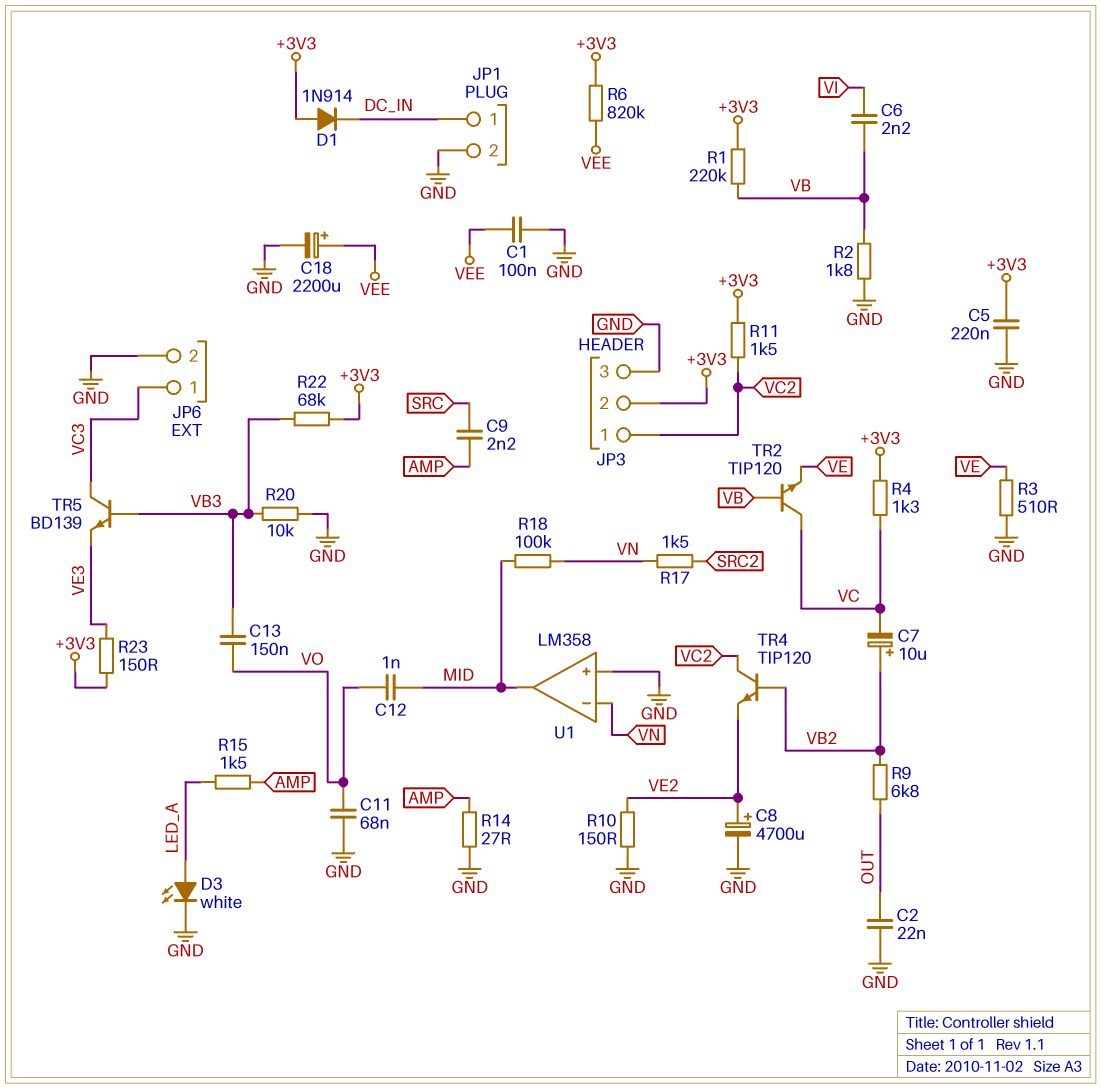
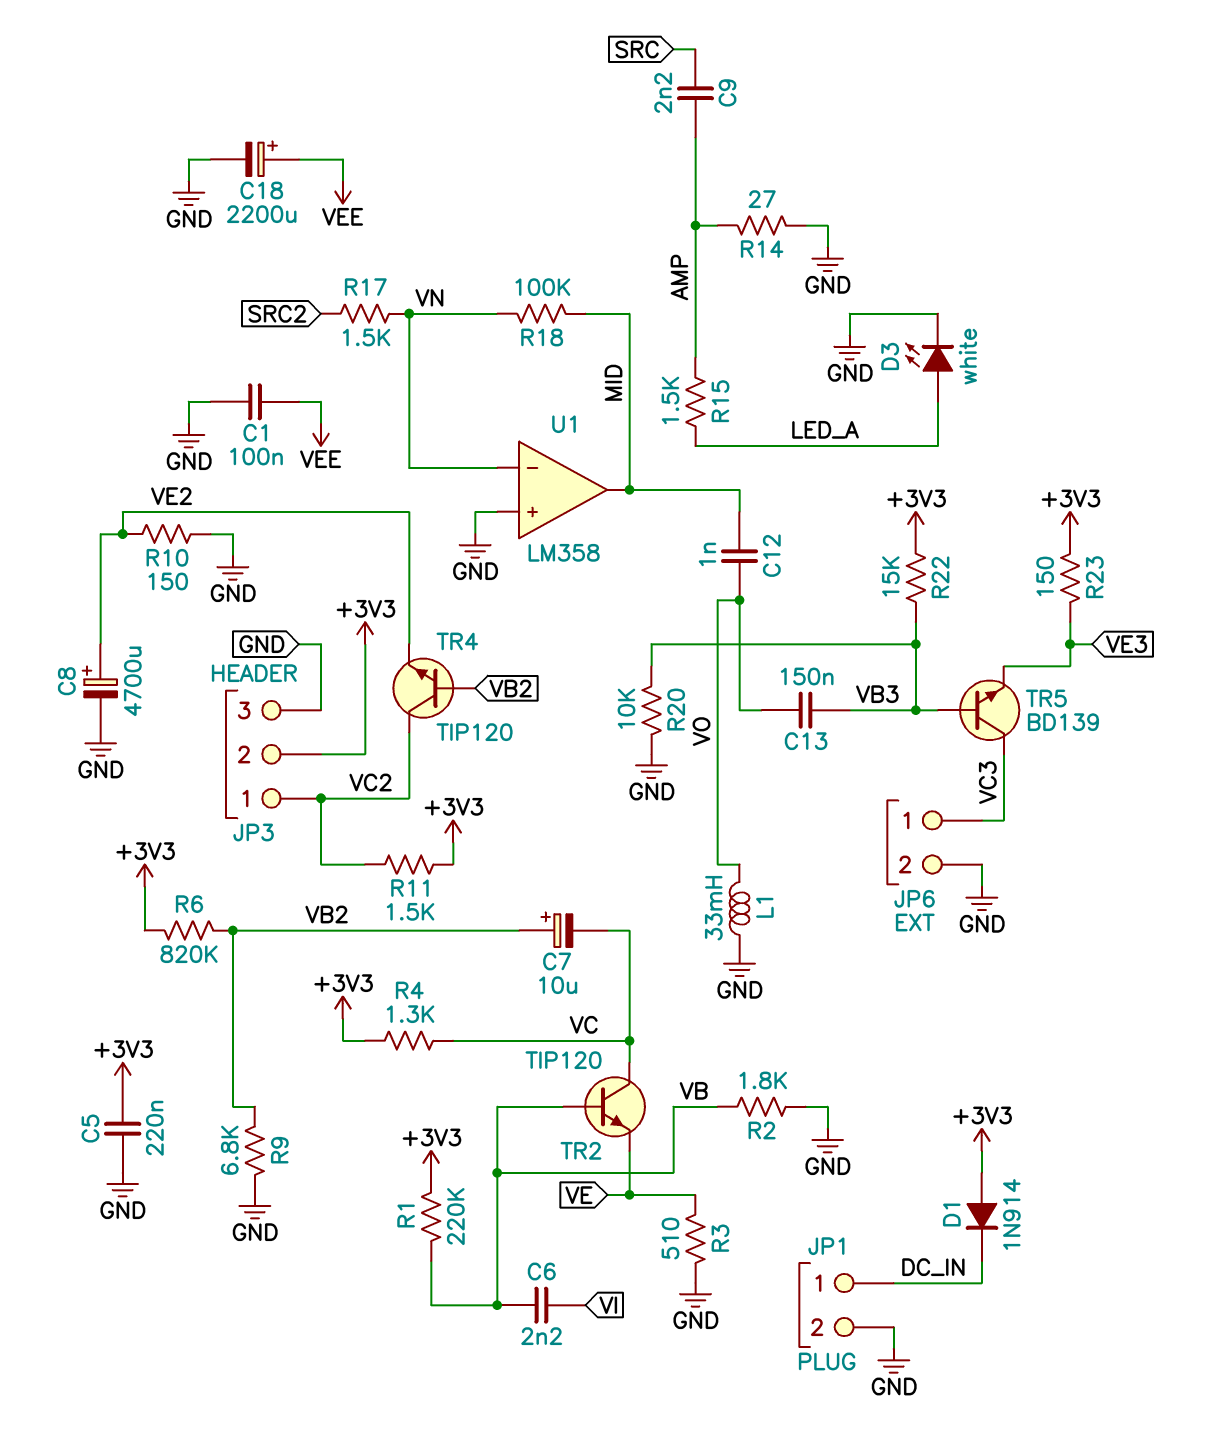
C2: 22nF (GND, OUT) -> none
C11: 68nF (GND, VO) -> none
L1: none -> 33mH (GND, VO)
R6: 820k (+3V3, VEE) -> 820k (+3V3, VB2)
R9: 6.8k (OUT, VB2) -> 6.8k (GND, VB2)
R22: 68k (+3V3, VB3) -> 15k (+3V3, VB3)

